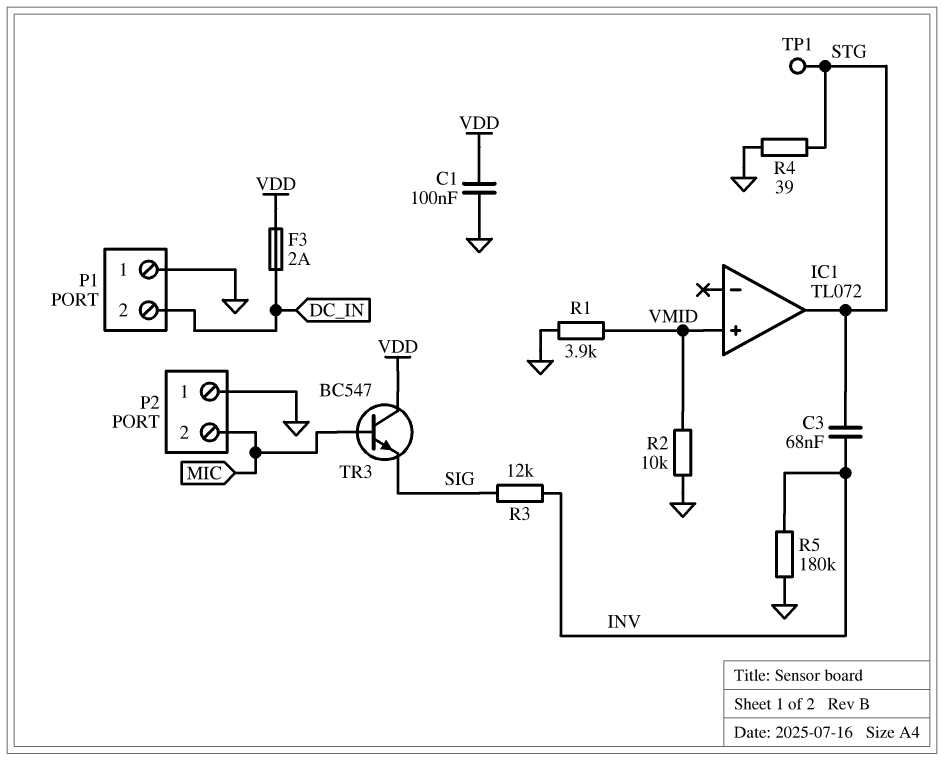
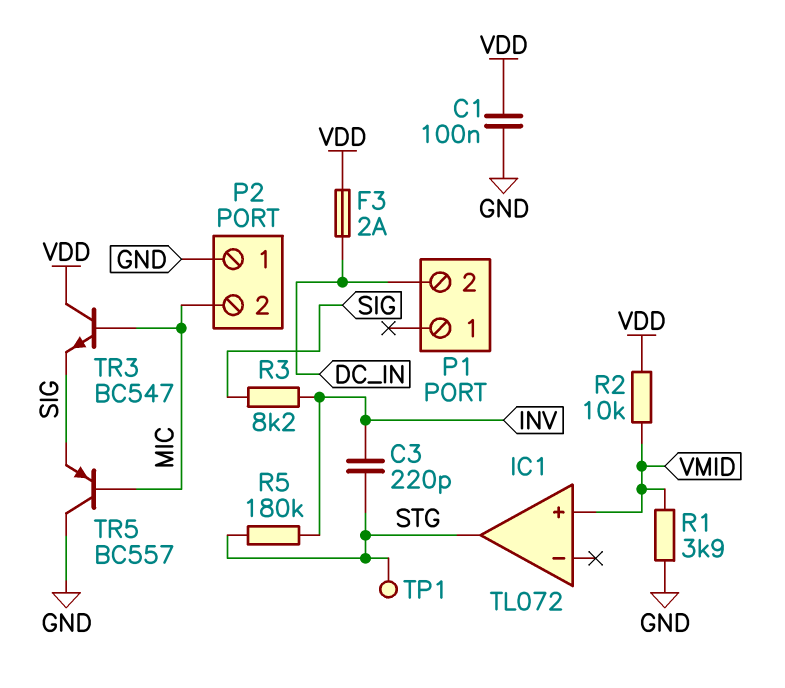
C3: 68nF (INV, STG) -> 220pF (INV, STG)
P1 pin 1: GND -> none
R2: 10k (GND, VMID) -> 10k (VDD, VMID)
R3: 12k (INV, SIG) -> 8.2k (INV, SIG)
R4: 39 (GND, STG) -> none
R5: 180k (GND, INV) -> 180k (INV, STG)
TR5: none -> PNP BC557 (B MIC, C GND, E SIG)

